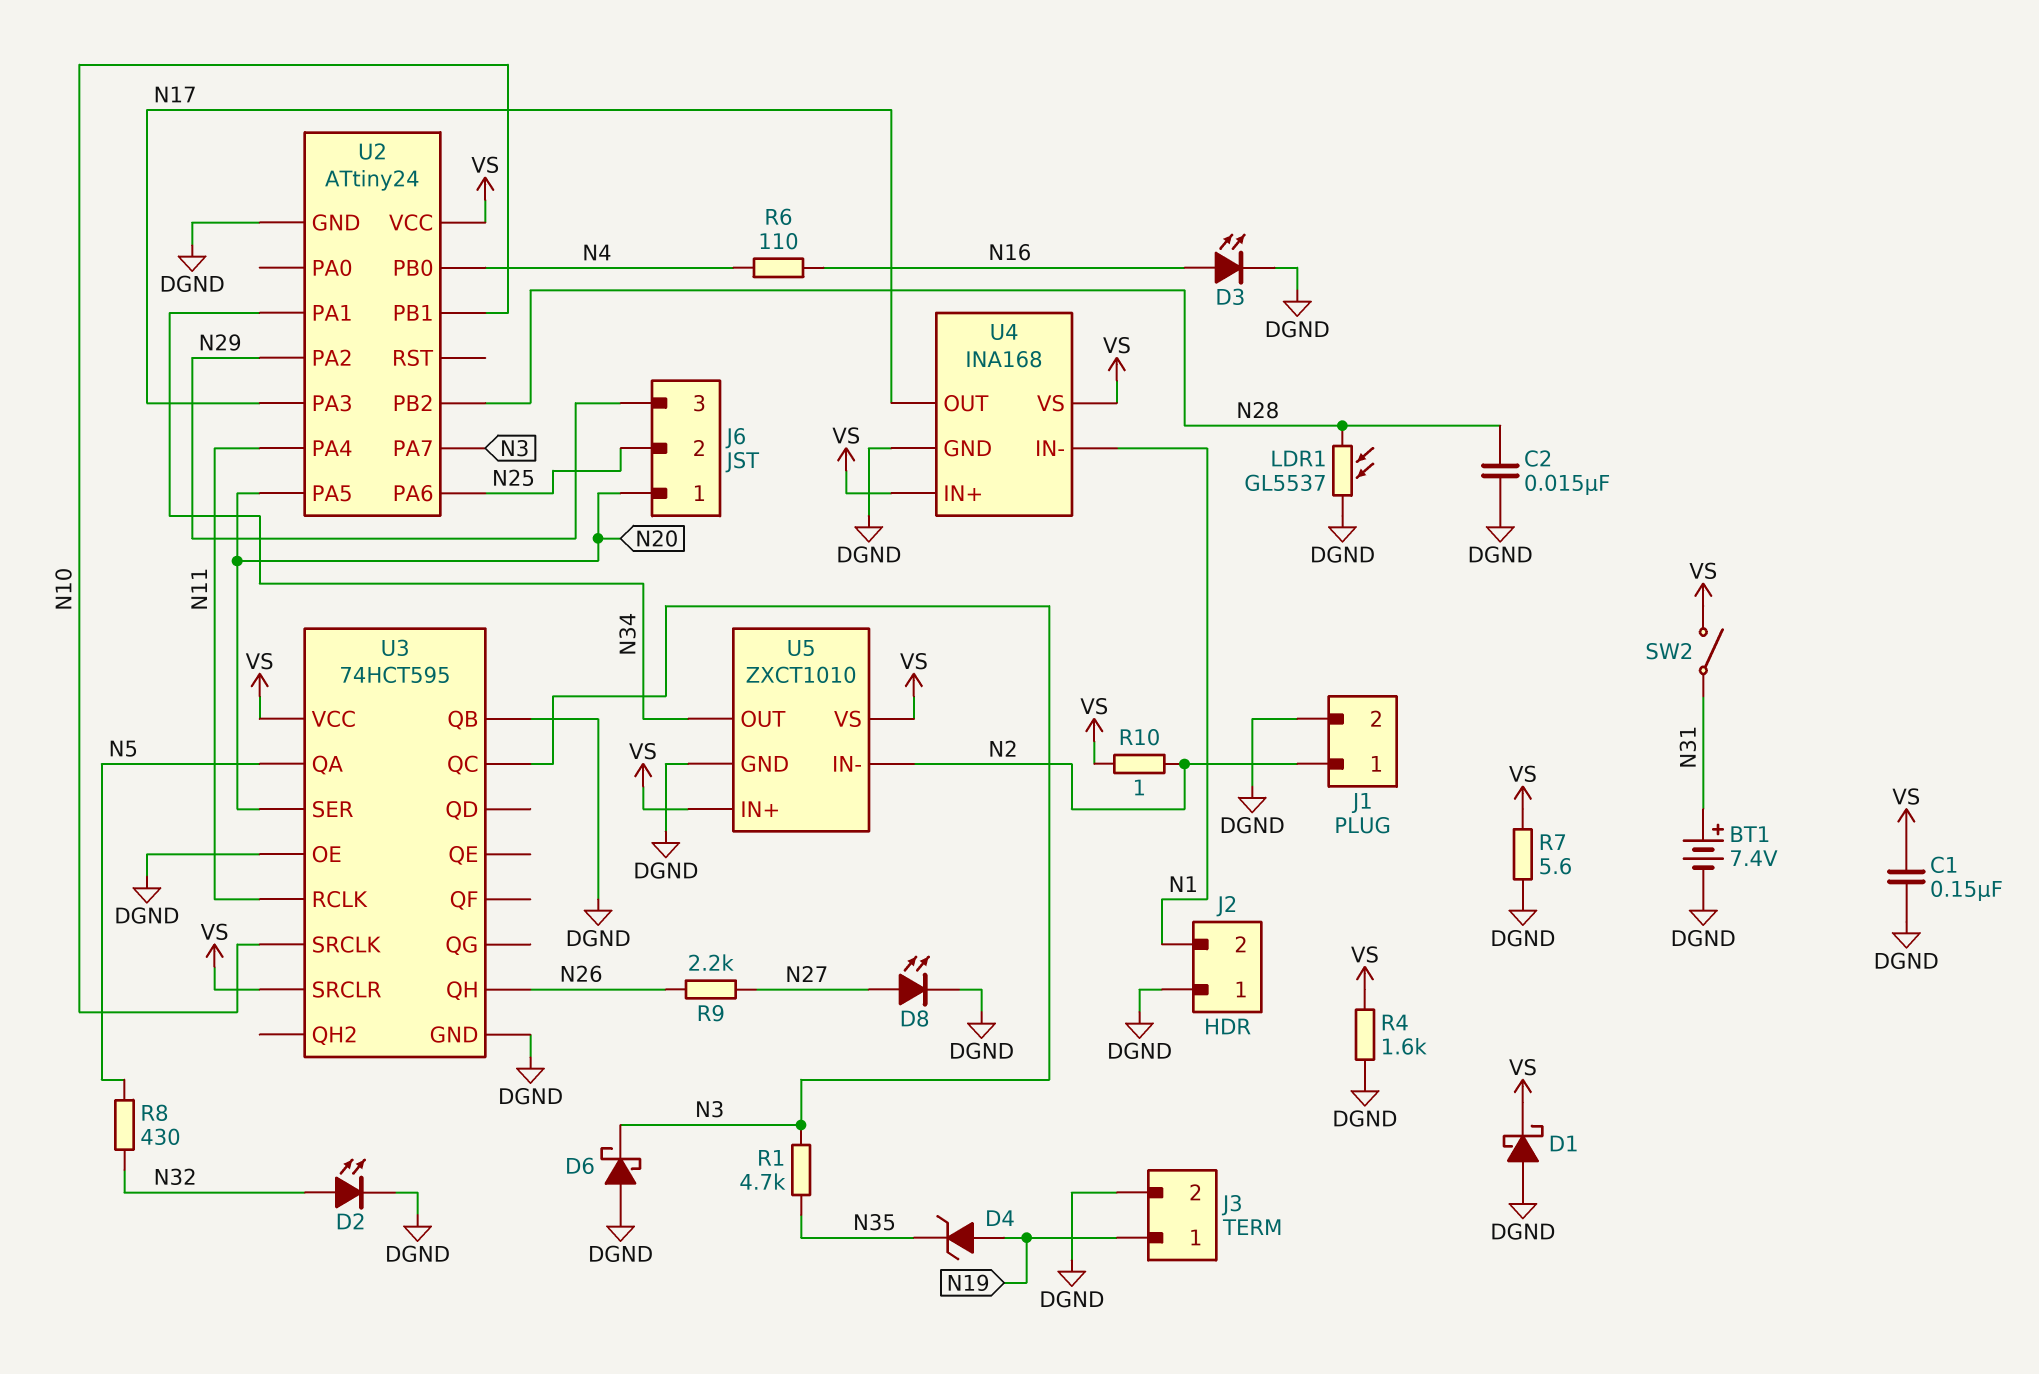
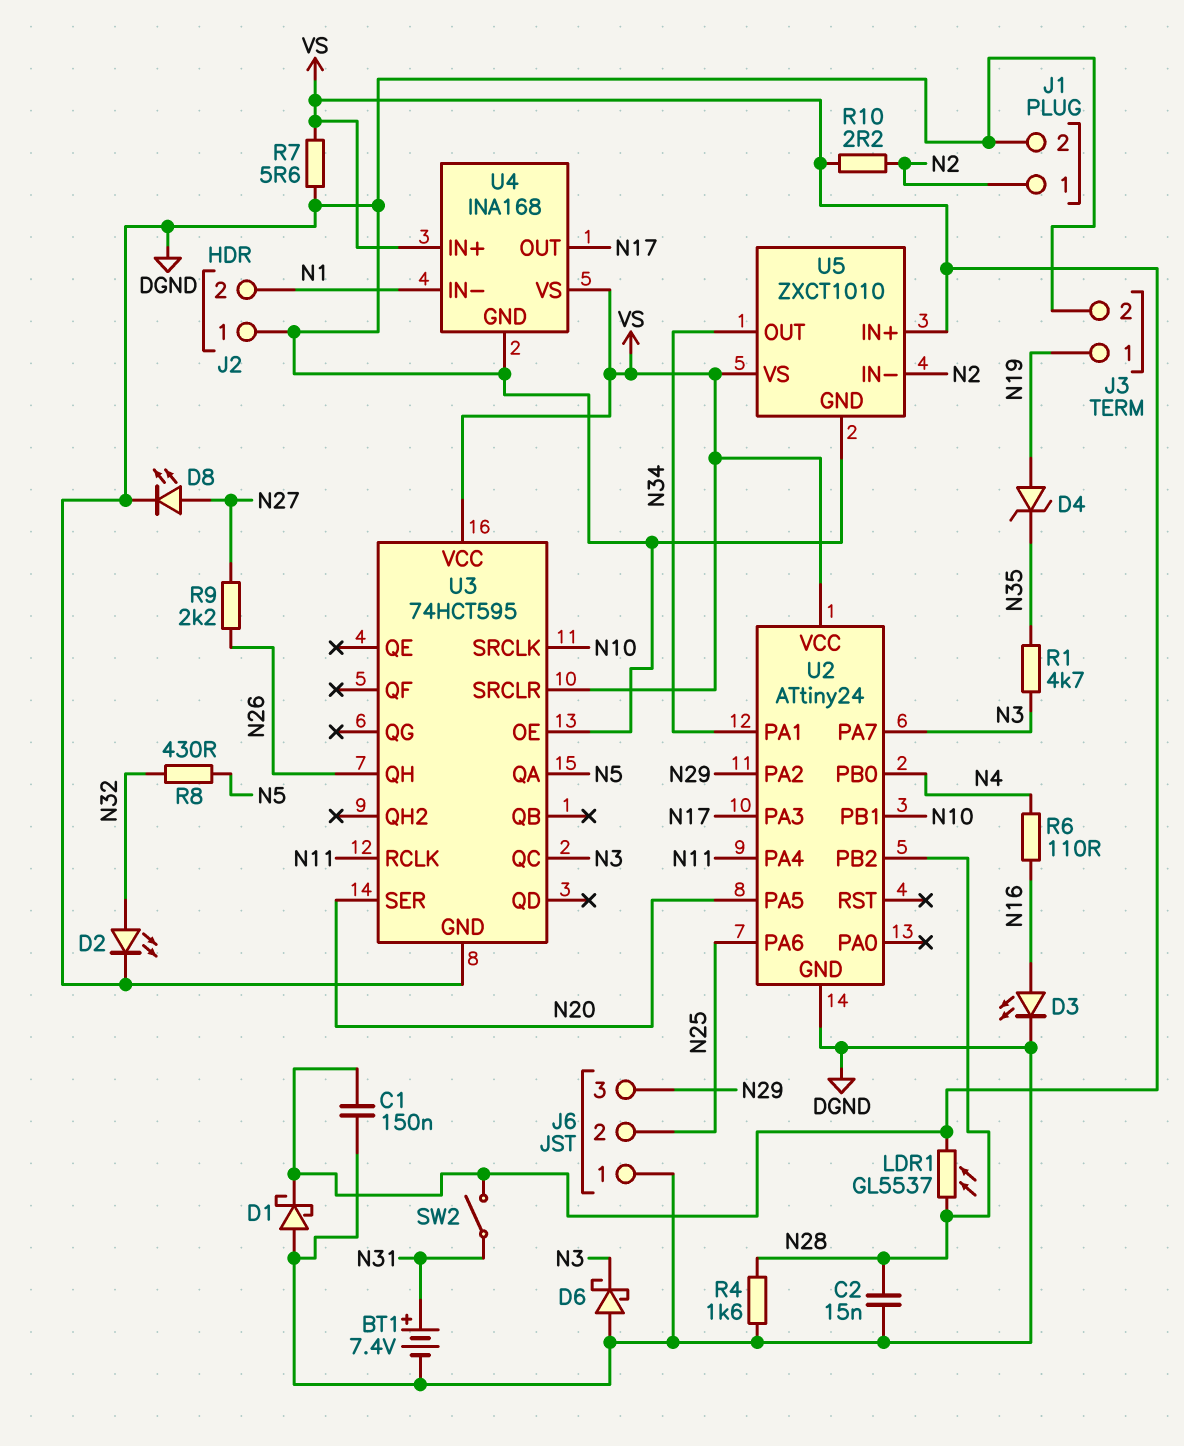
J6 pin 1: N20 -> DGND
LDR1: GL5537 (DGND, N28) -> GL5537 (N28, VS)
R4: 1.6k (DGND, VS) -> 1.6k (DGND, N28)
R10: 1 (N2, VS) -> 2.2 (N2, VS)
U3 pin QB: DGND -> none

